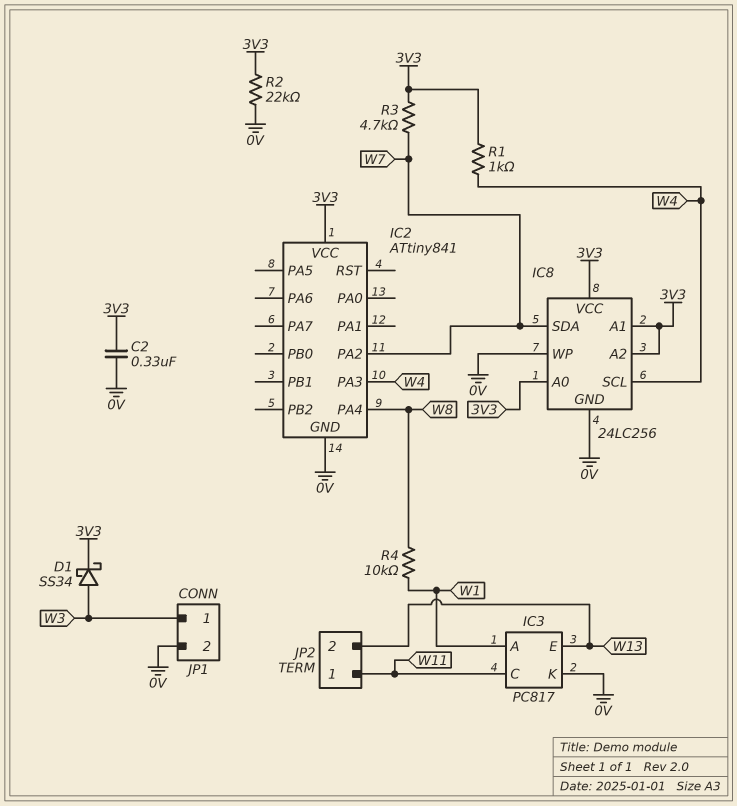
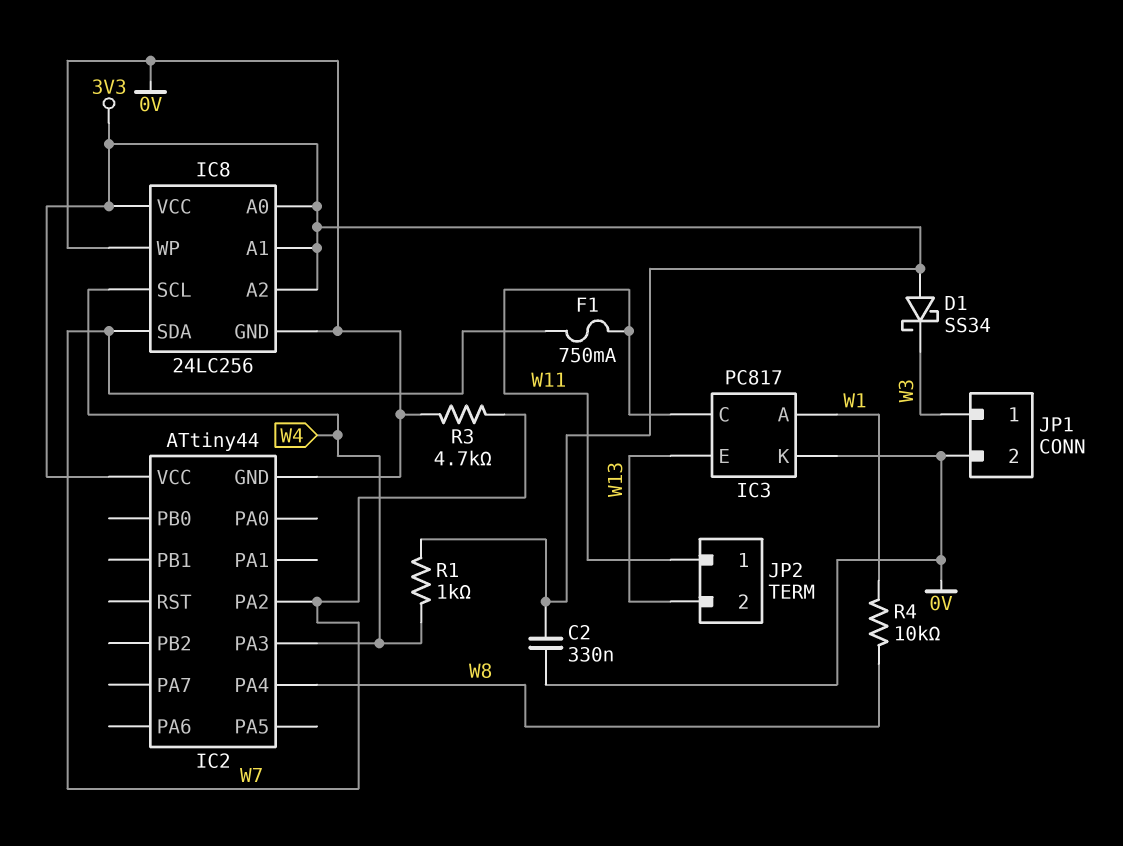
D1: schottky SS34 (A W3, K 3V3) -> schottky SS34 (A 3V3, K W3)
F1: none -> 750mA (W7, W11)
IC2: ATtiny841 -> ATtiny44
R2: 22k (0V, 3V3) -> none
R3: 4.7k (3V3, W7) -> 4.7k (0V, W7)

